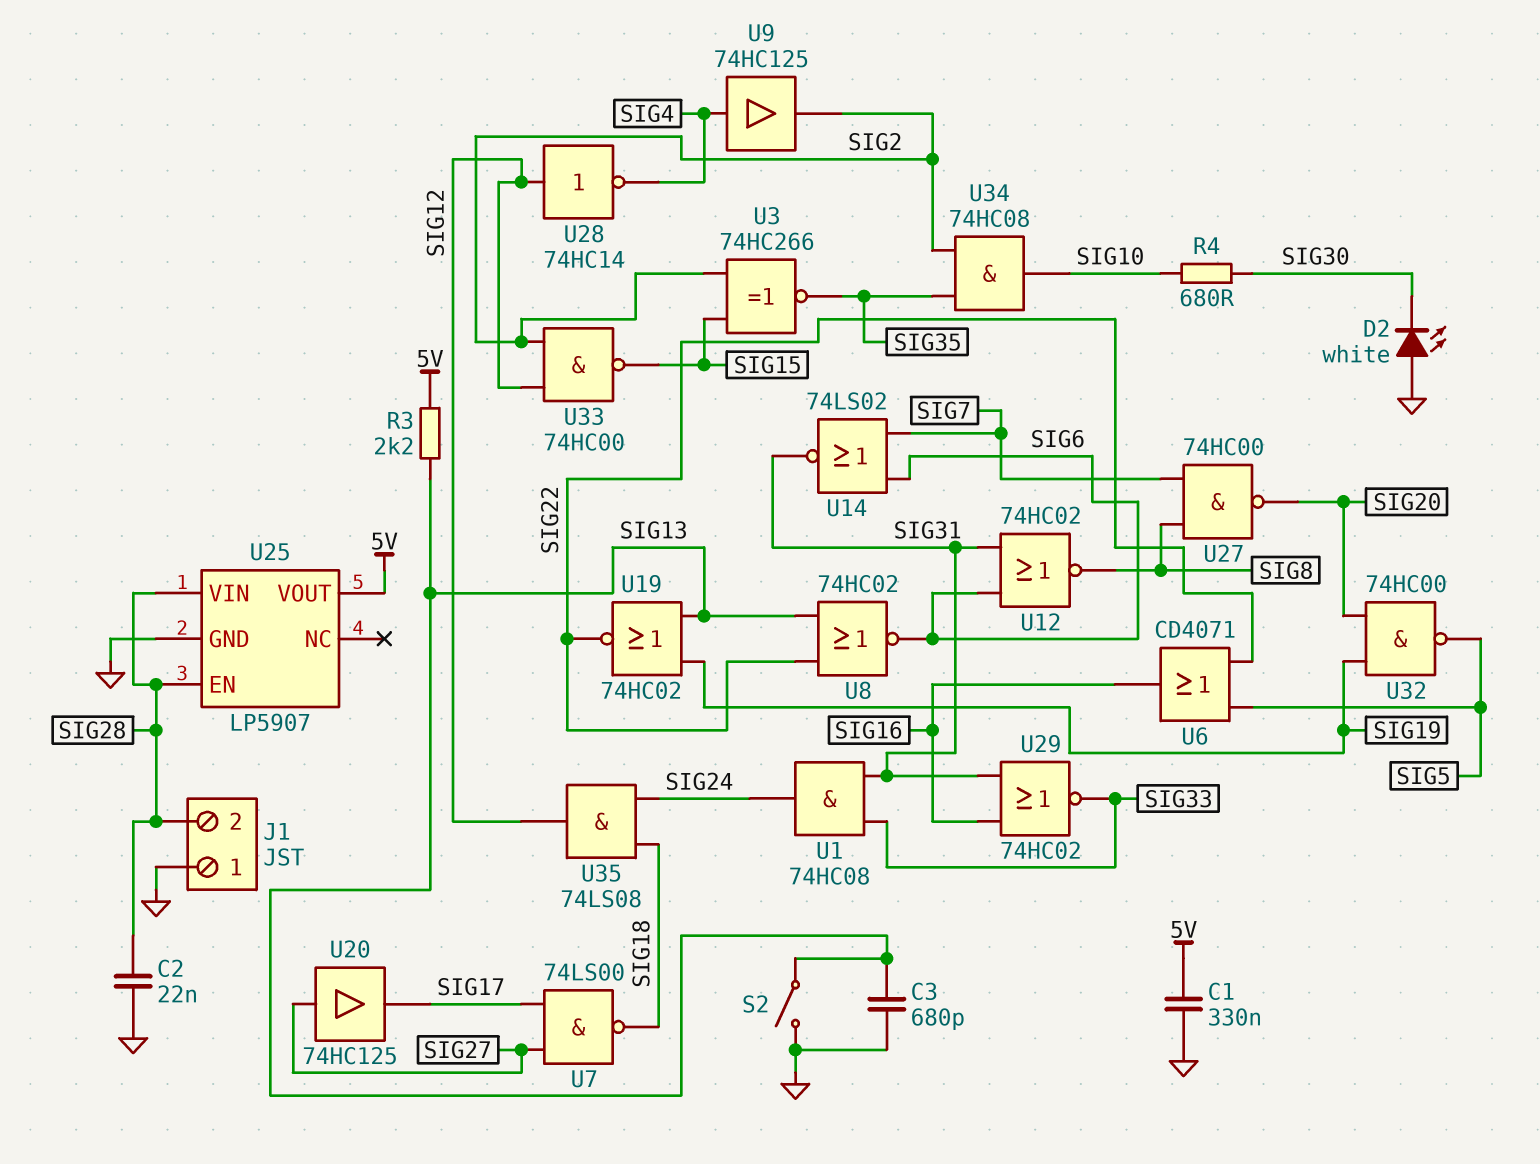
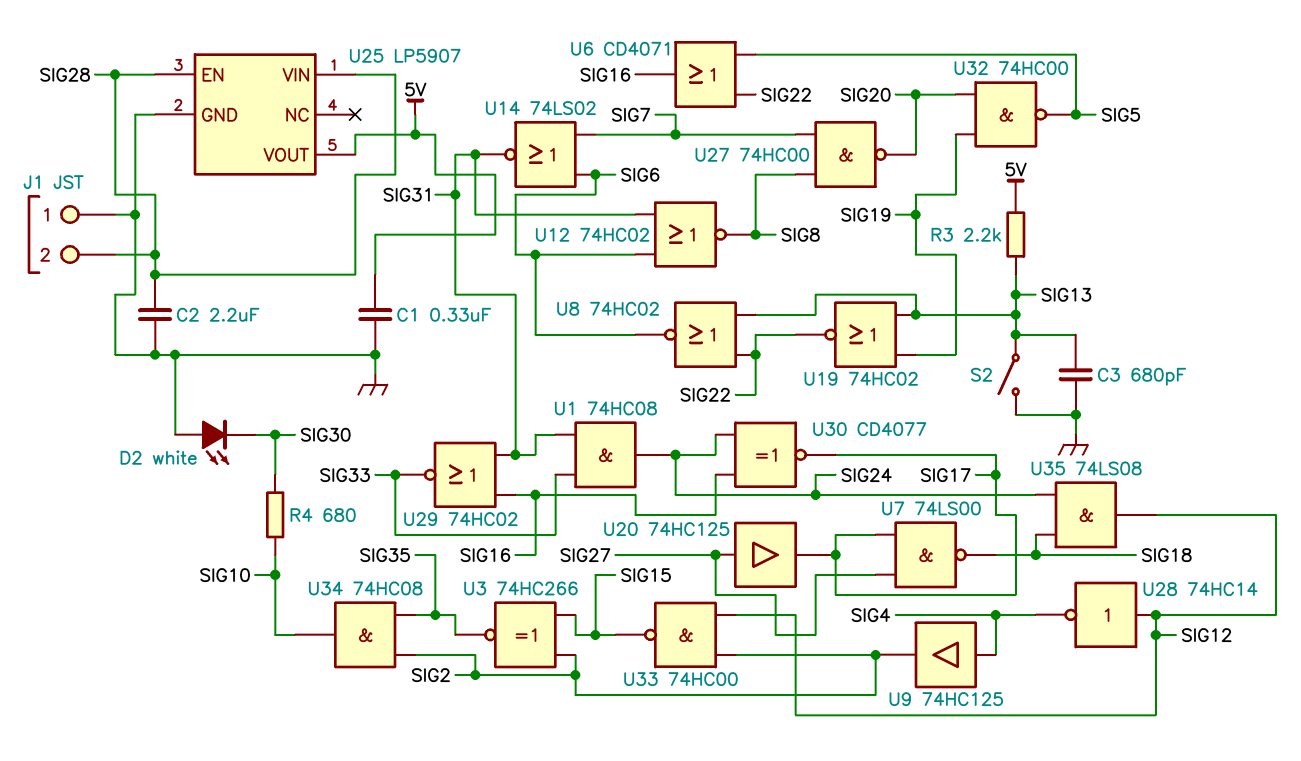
C2: 22nF (GND, SIG28) -> 2.2uF (GND, SIG28)
U30: none -> XNOR CD4077 (in SIG16, in SIG24, out SIG17)

